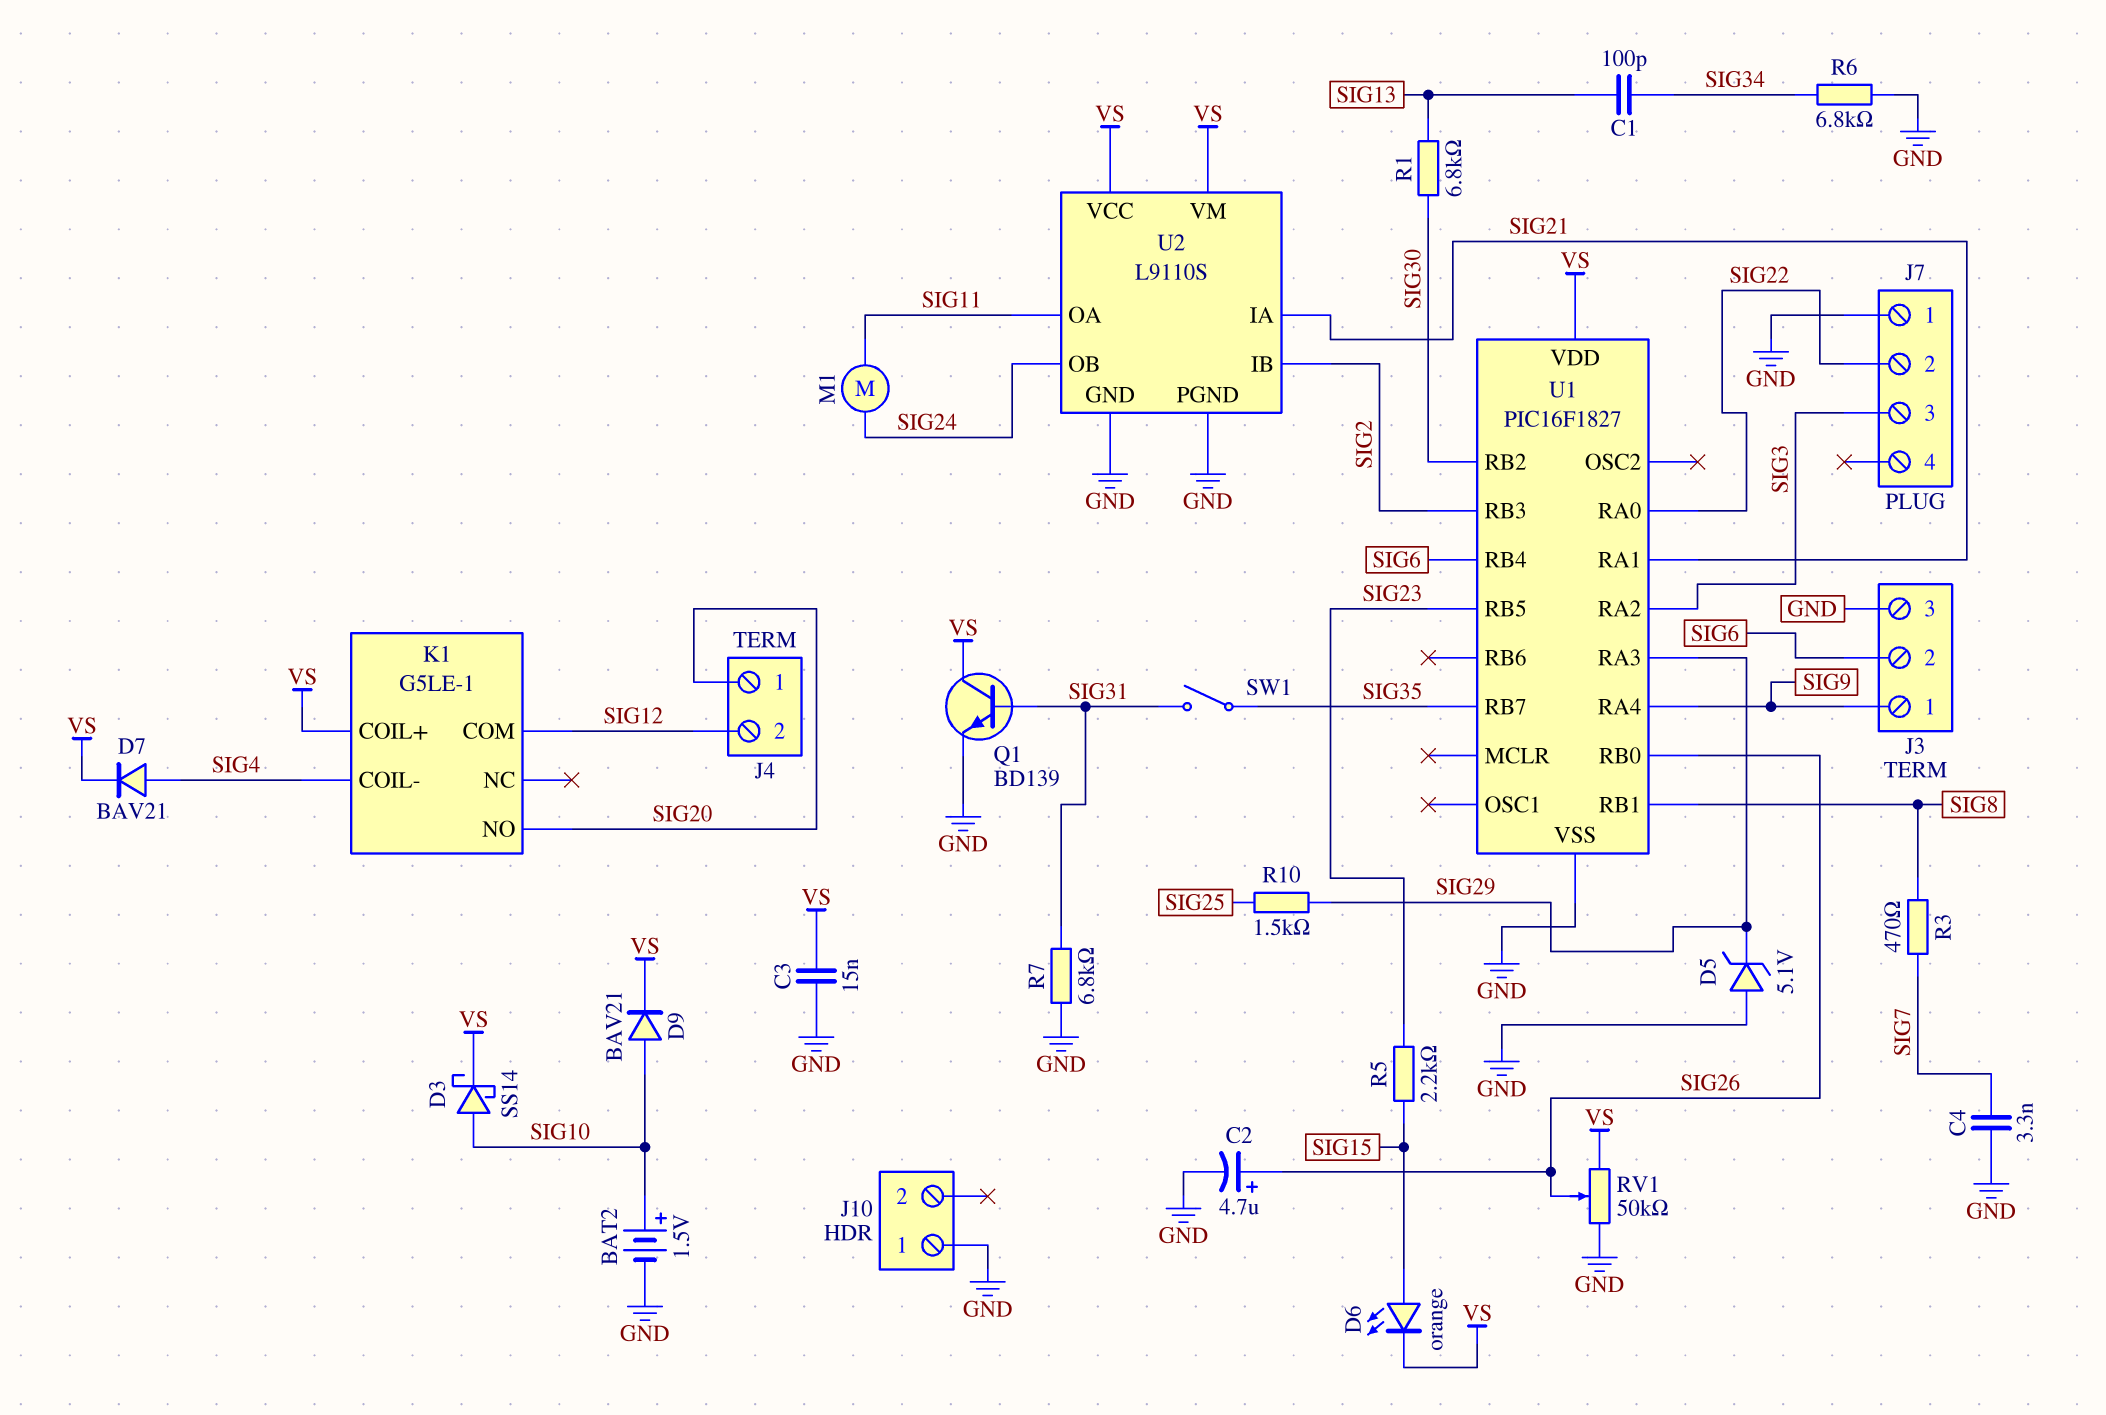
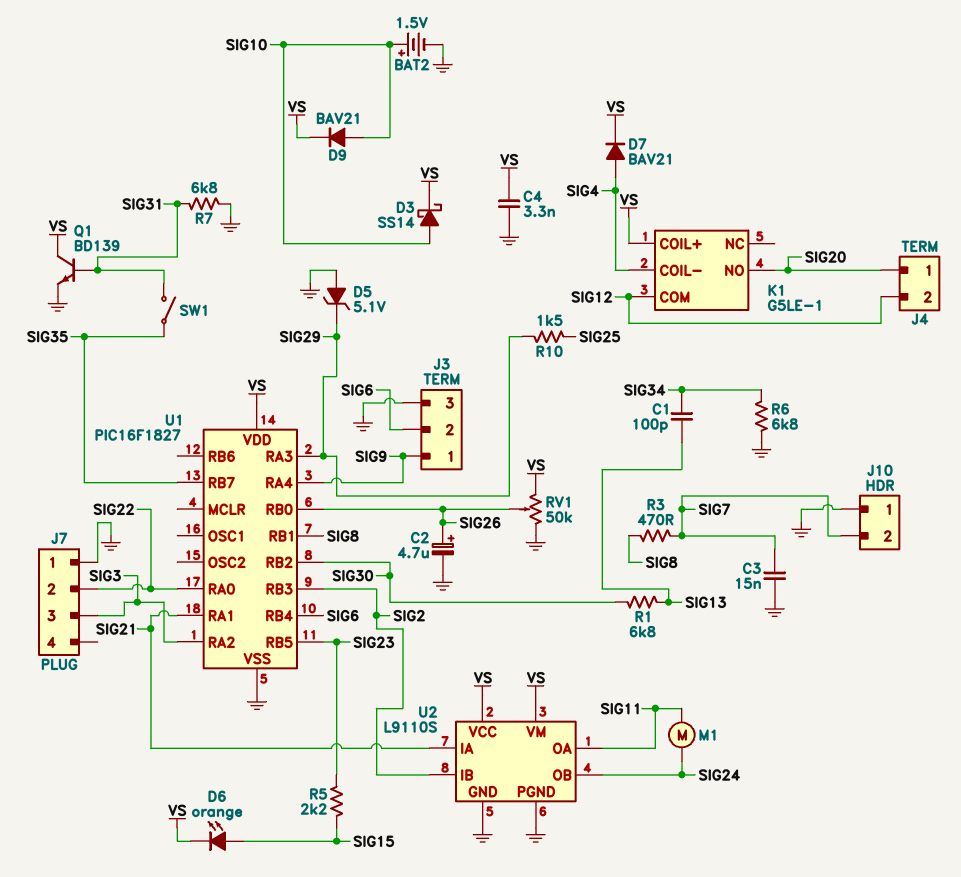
C3: 15nF (GND, VS) -> 15nF (GND, SIG7)
C4: 3.3nF (GND, SIG7) -> 3.3nF (GND, VS)
J10 pin 2: none -> SIG7

